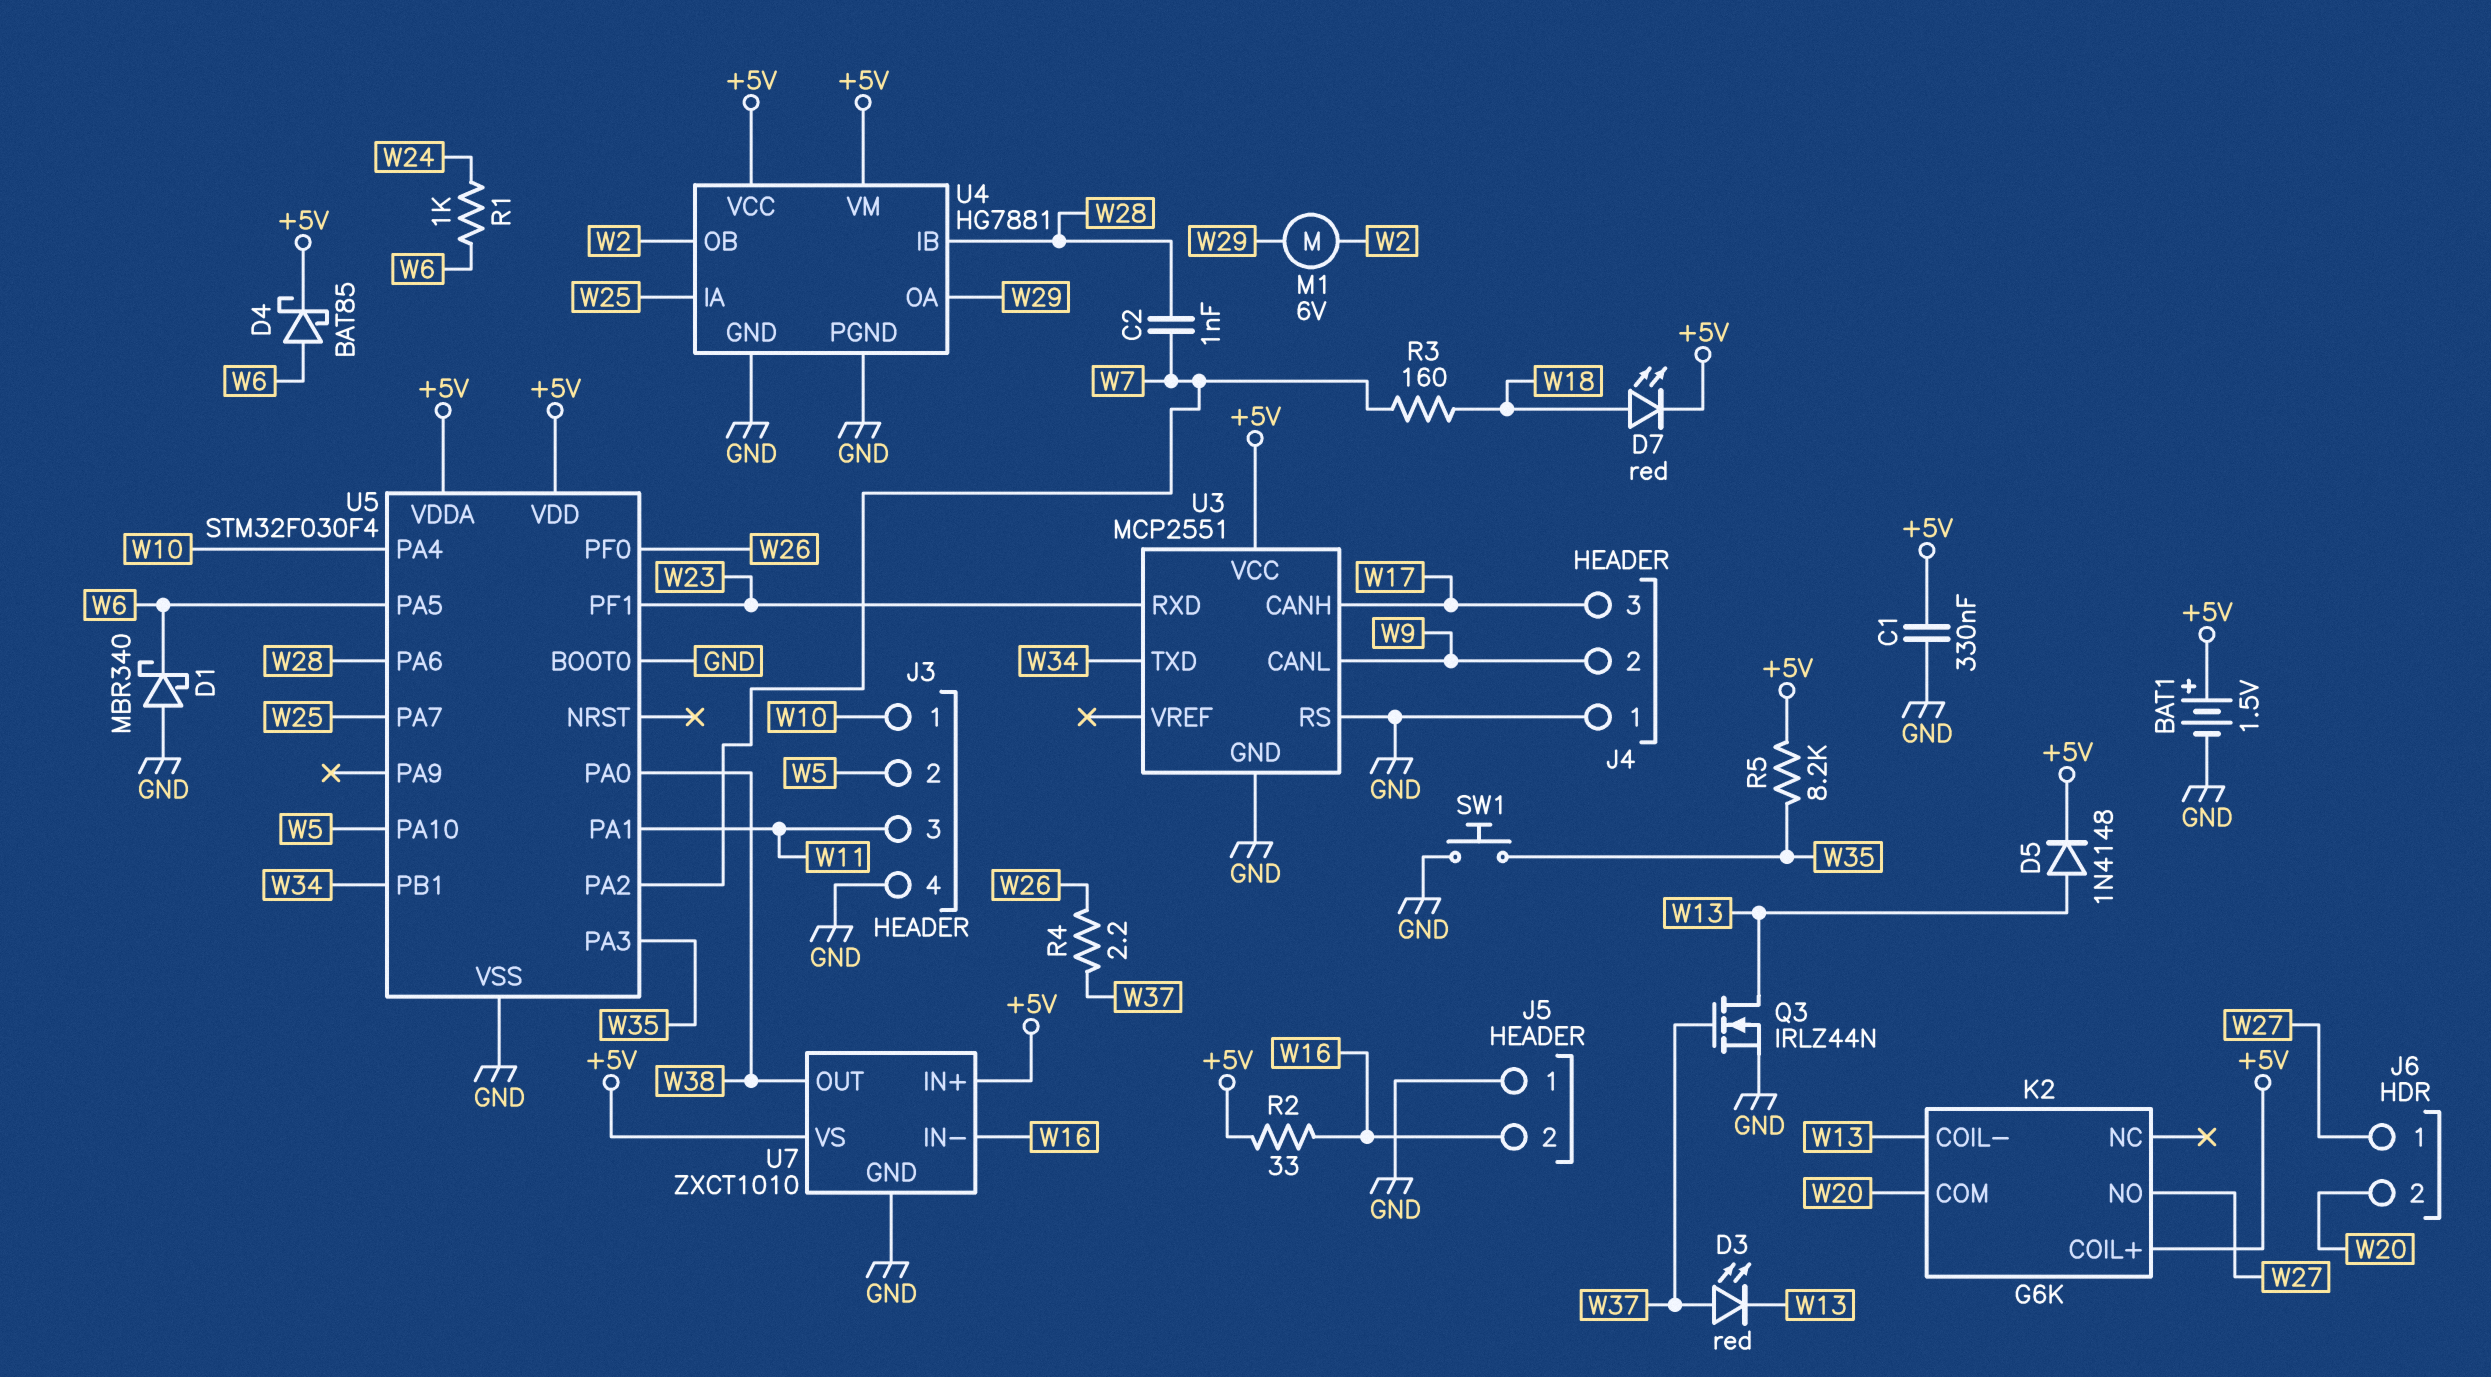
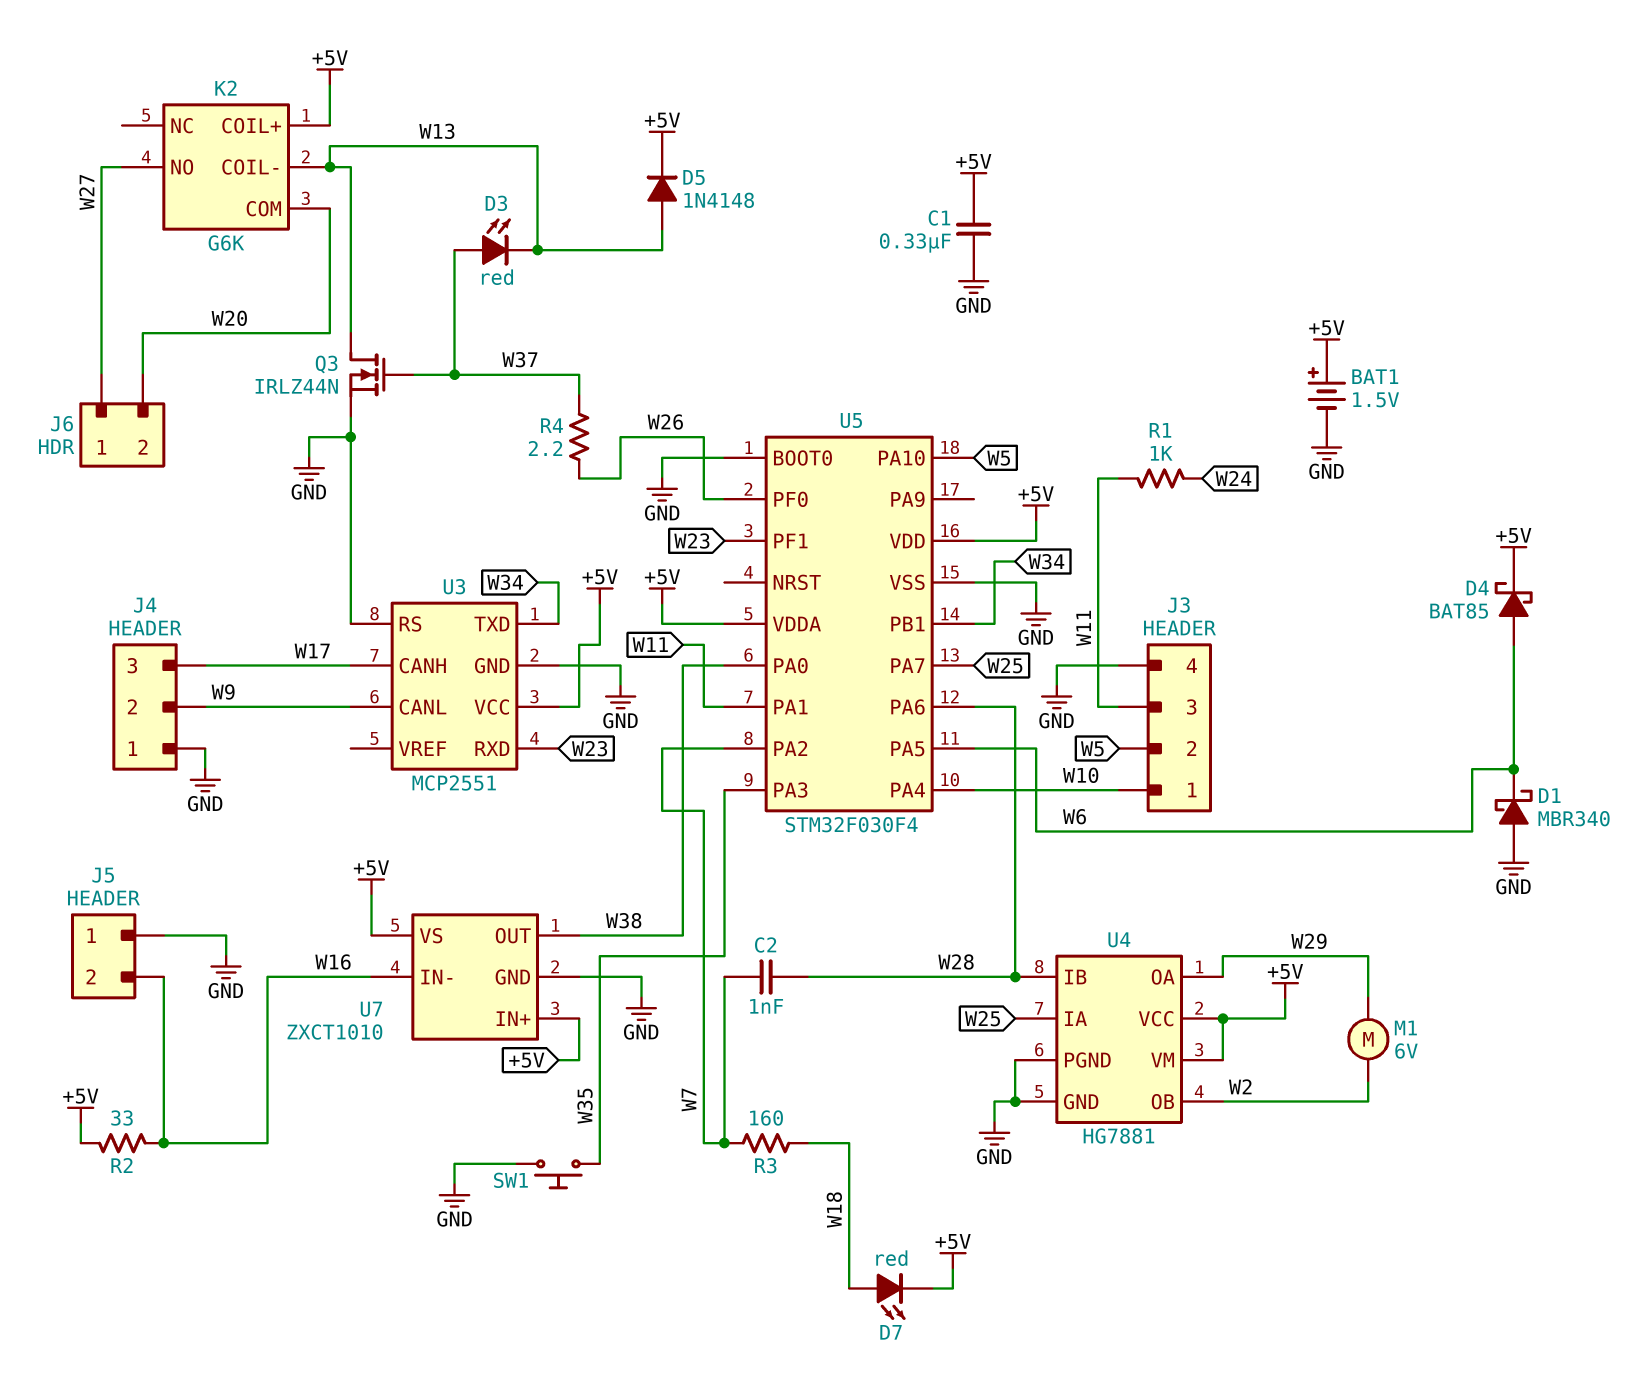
R1: 1k (W6, W24) -> 1k (W11, W24)
R5: 8.2k (+5V, W35) -> none

